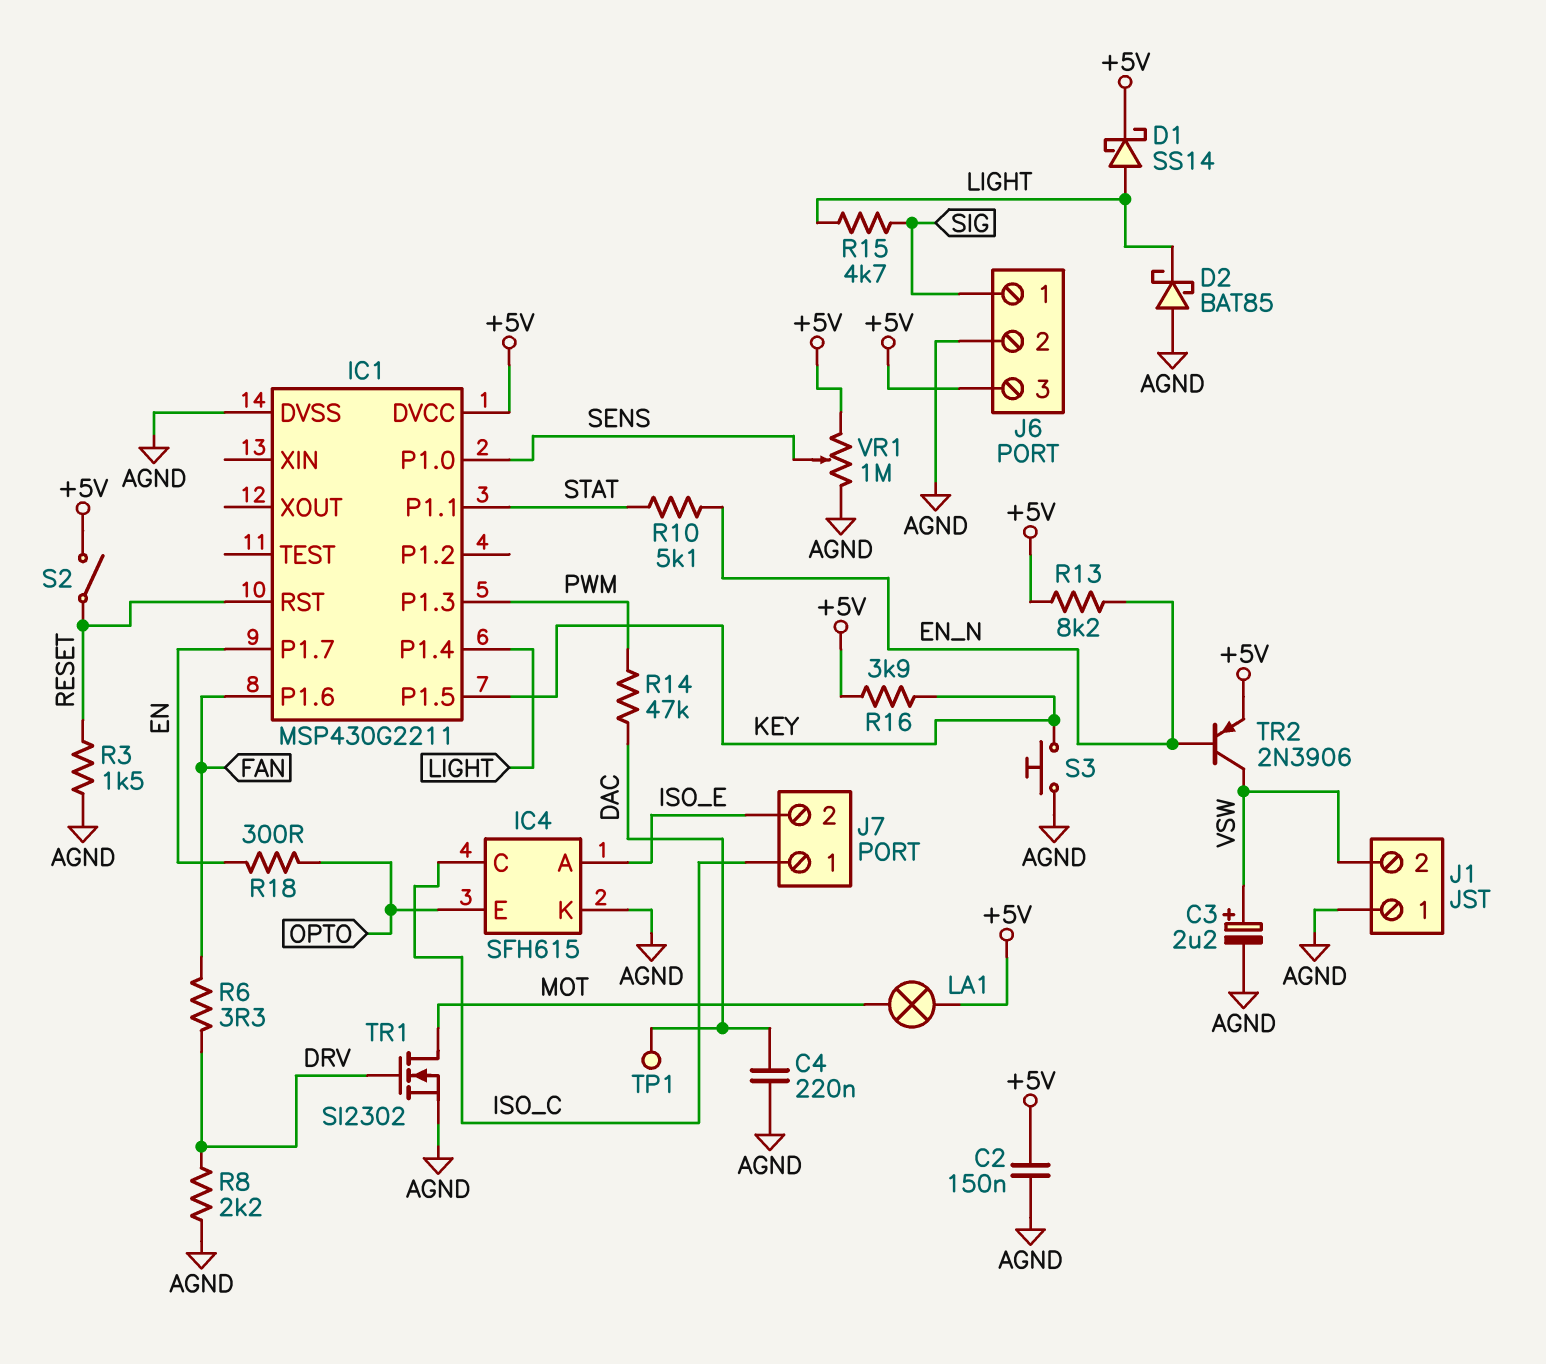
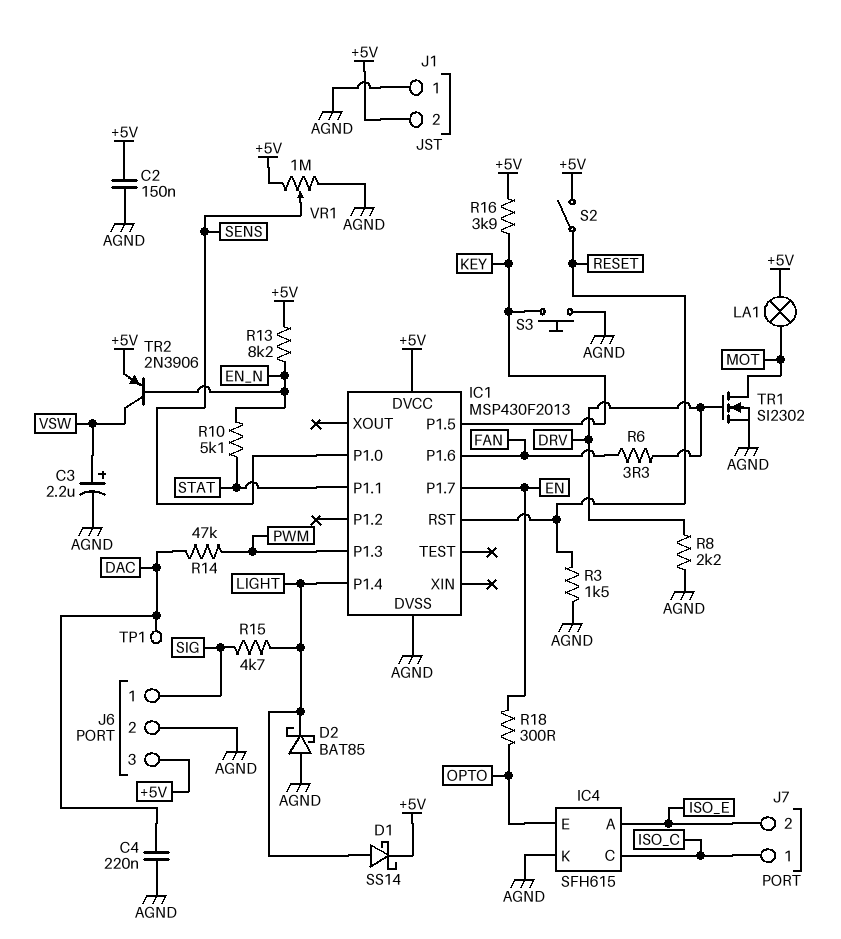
IC1: MSP430G2211 -> MSP430F2013
J1 pin 2: VSW -> +5V

